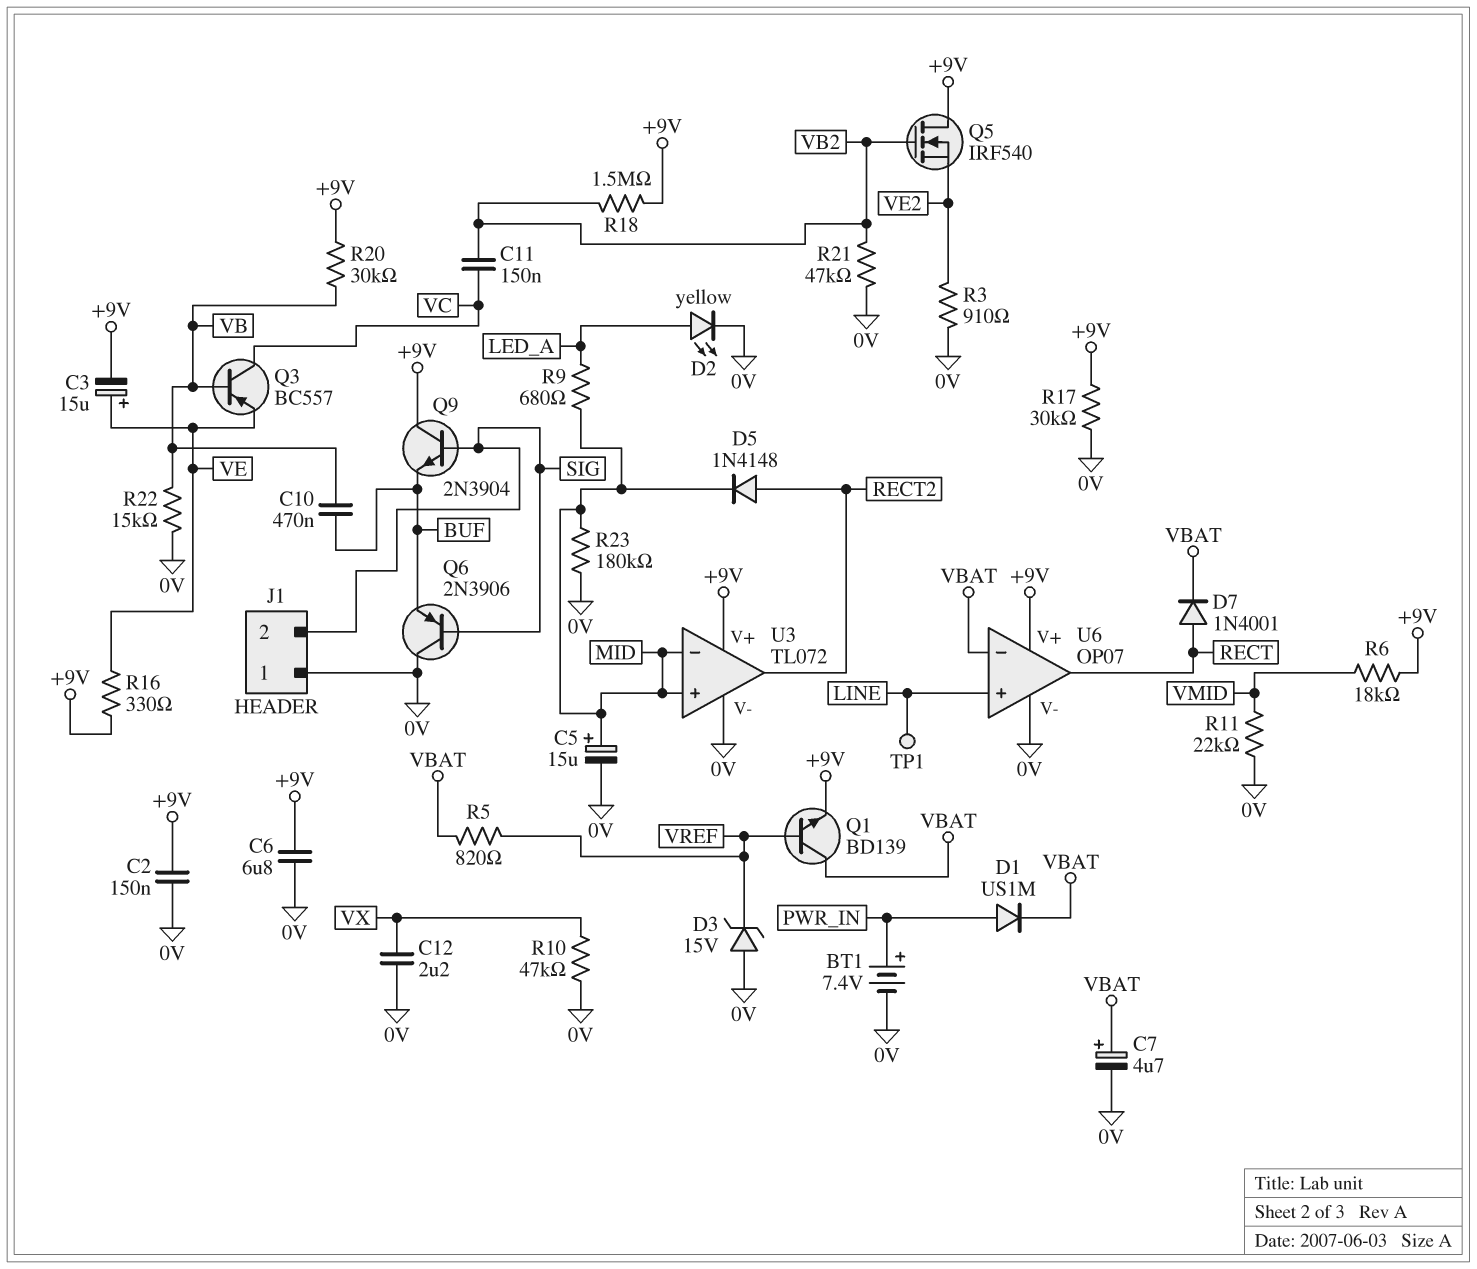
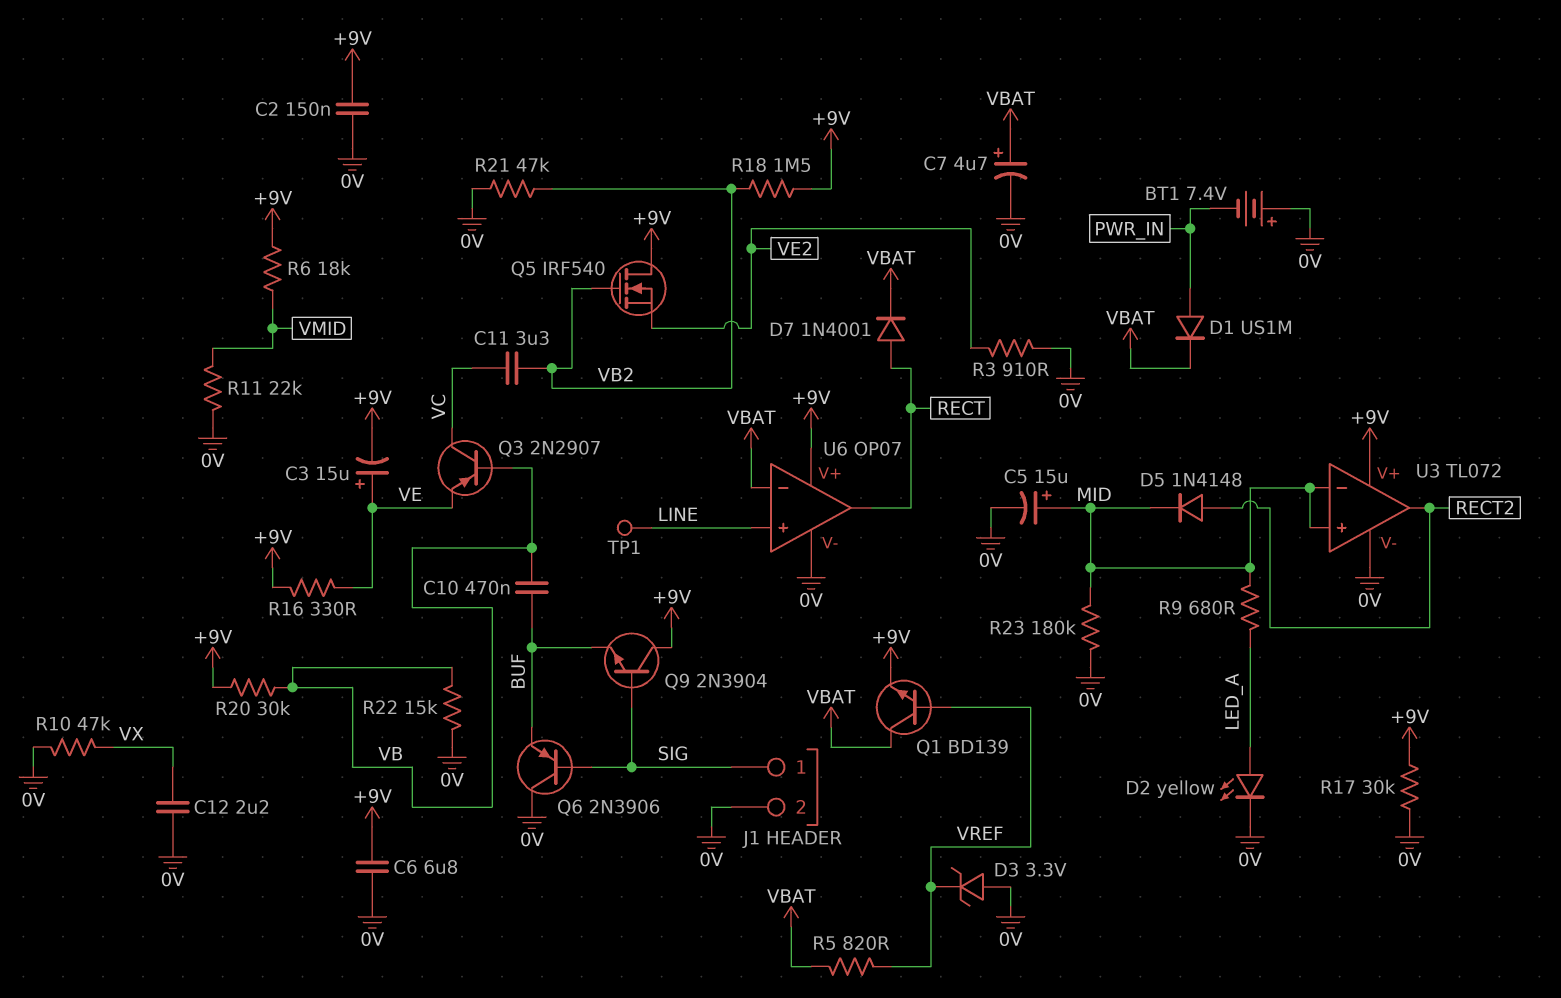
BT1: 7.4V (plus PWR_IN, minus 0V) -> 7.4V (plus 0V, minus PWR_IN)
C11: 150nF (VB2, VC) -> 3.3uF (VB2, VC)
D3: zener 15V (A 0V, K VREF) -> zener 3.3V (A 0V, K VREF)
J1 pin 1: 0V -> SIG
J1 pin 2: SIG -> 0V
Q3: PNP BC557 (B VB, C VC, E VE) -> PNP 2N2907 (B VB, C VC, E VE)

